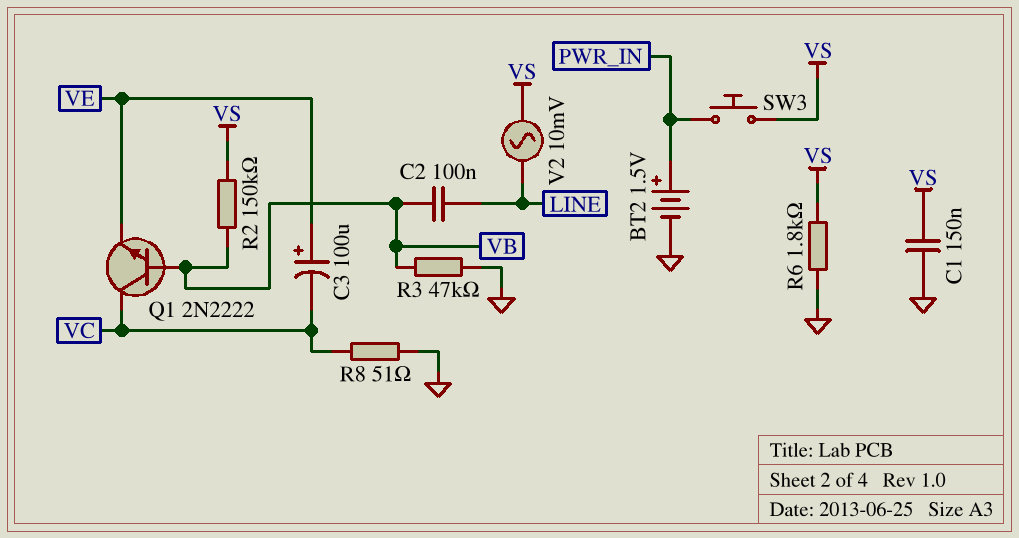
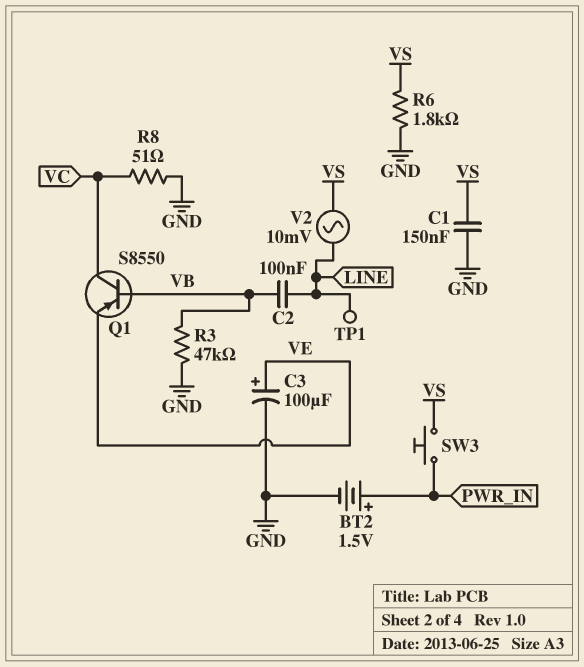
C3: 100uF (plus VE, minus VC) -> 100uF (plus VE, minus GND)
Q1: NPN 2N2222 (B VB, C VC, E VE) -> PNP S8550 (B VB, C VC, E VE)
R2: 150k (VB, VS) -> none
TP1: none -> test point (LINE)

